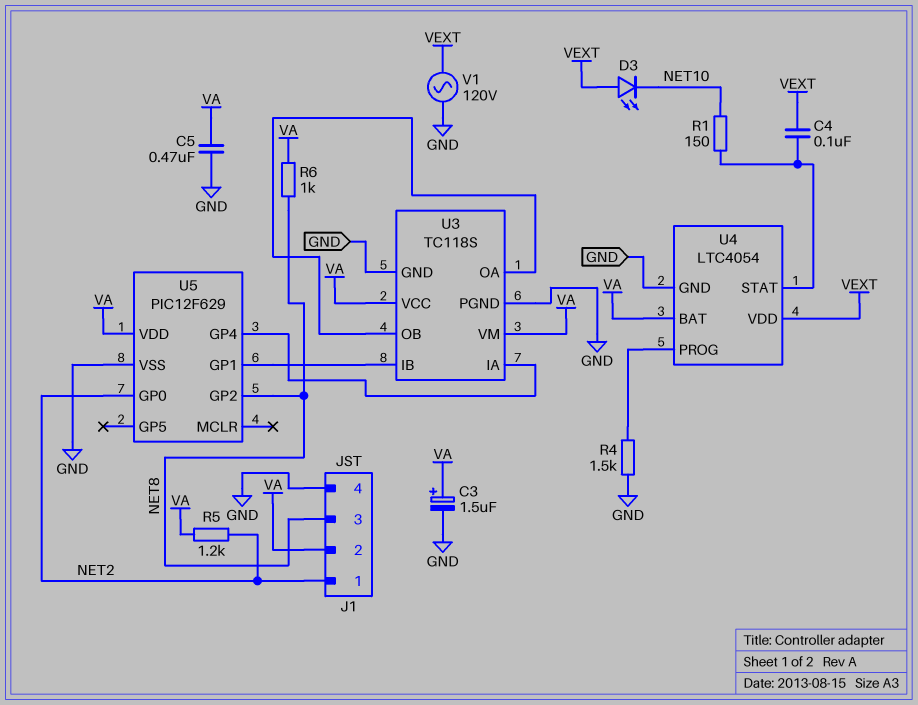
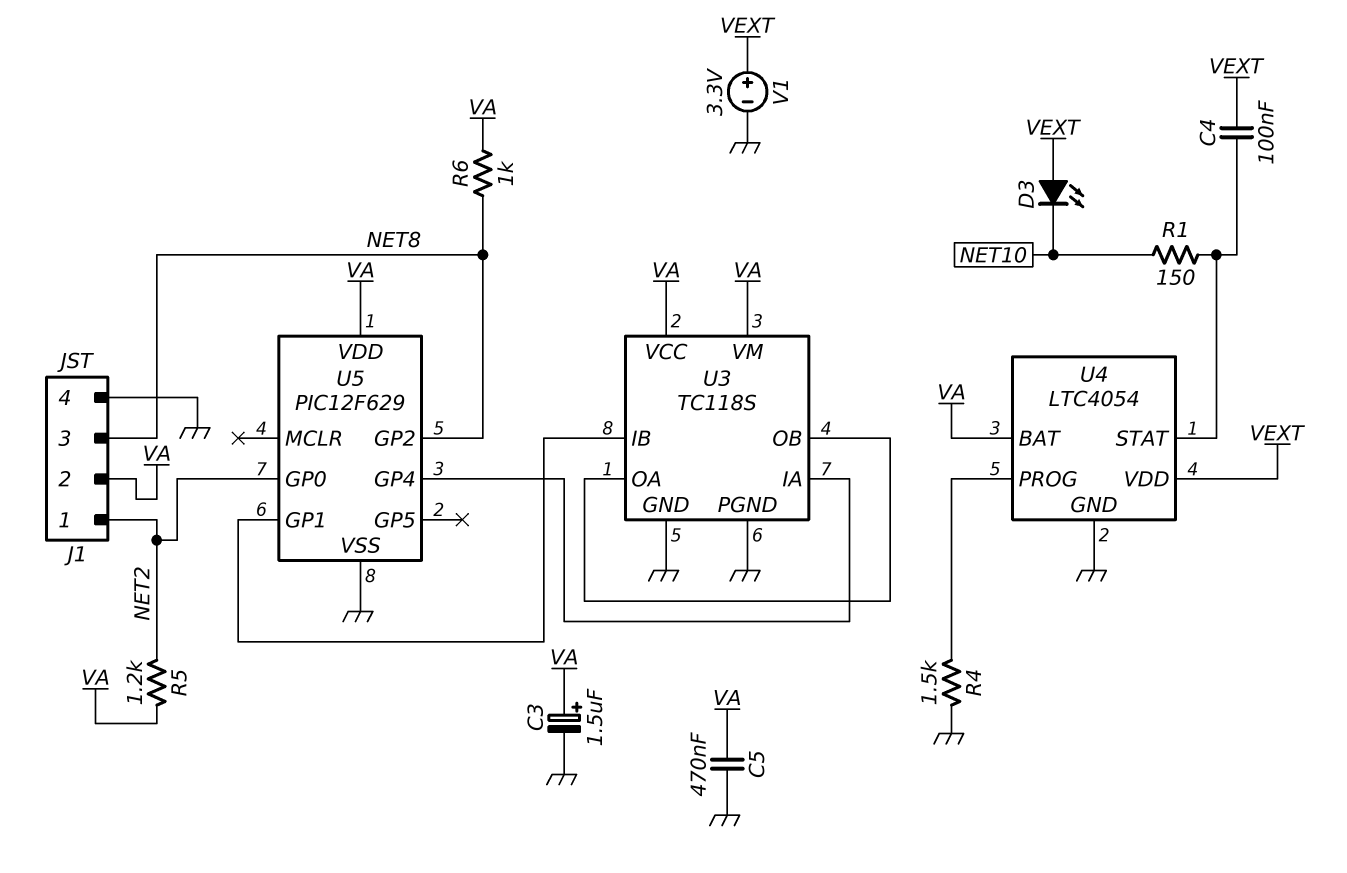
V1: AC 120V (GND, VEXT) -> 3.3V (plus VEXT, minus GND)

